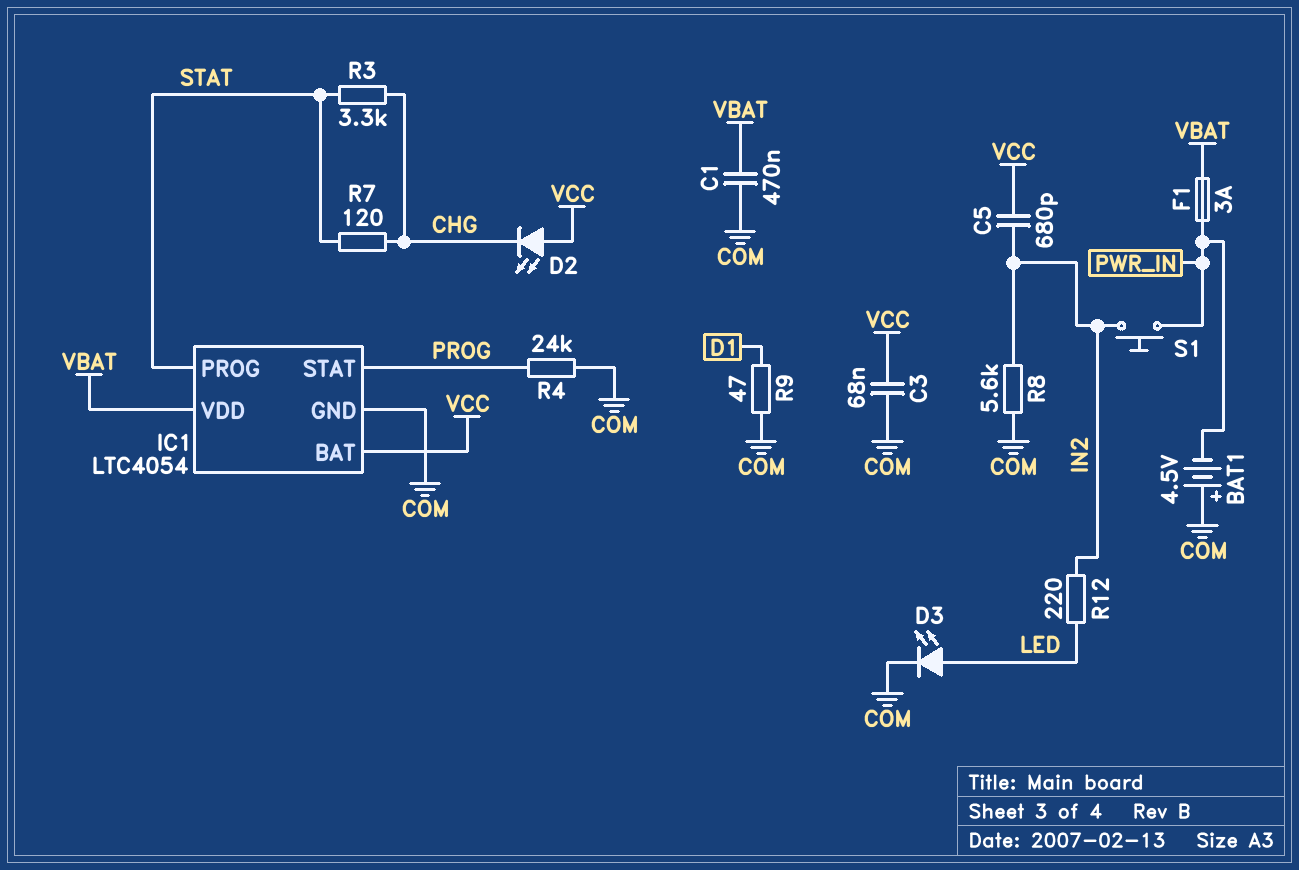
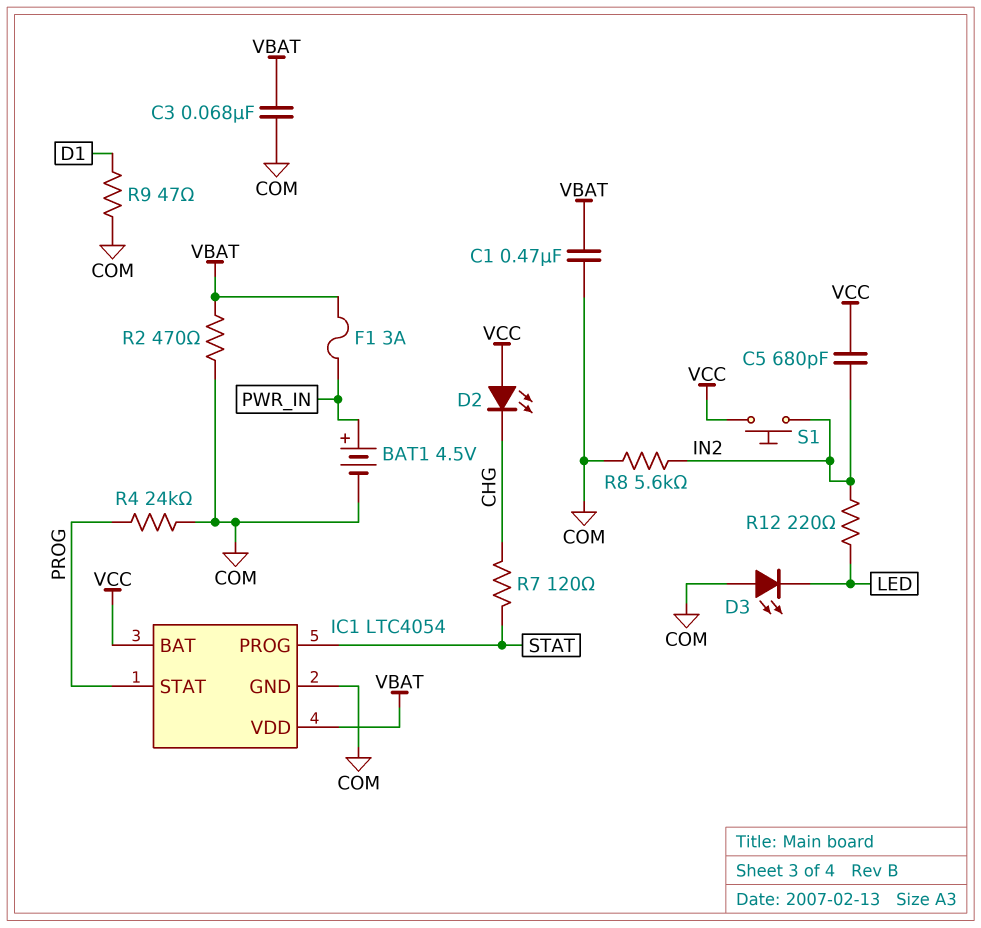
BAT1: 4.5V (plus COM, minus PWR_IN) -> 4.5V (plus PWR_IN, minus COM)
C3: 68nF (COM, VCC) -> 68nF (COM, VBAT)
D3: LED (A LED, K COM) -> LED (A COM, K LED)
R2: none -> 470 (COM, VBAT)
R3: 3.3k (CHG, STAT) -> none
S1: button (IN2, PWR_IN) -> button (IN2, VCC)

